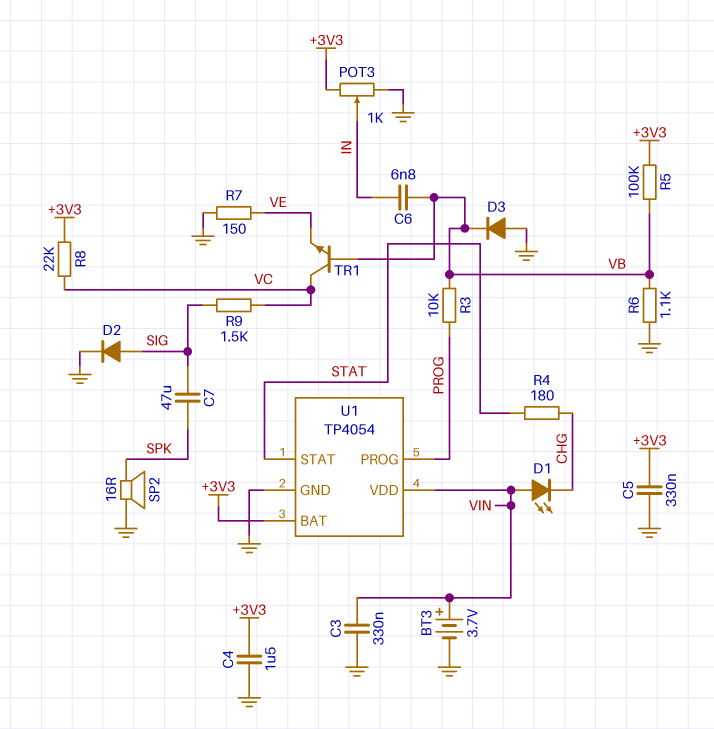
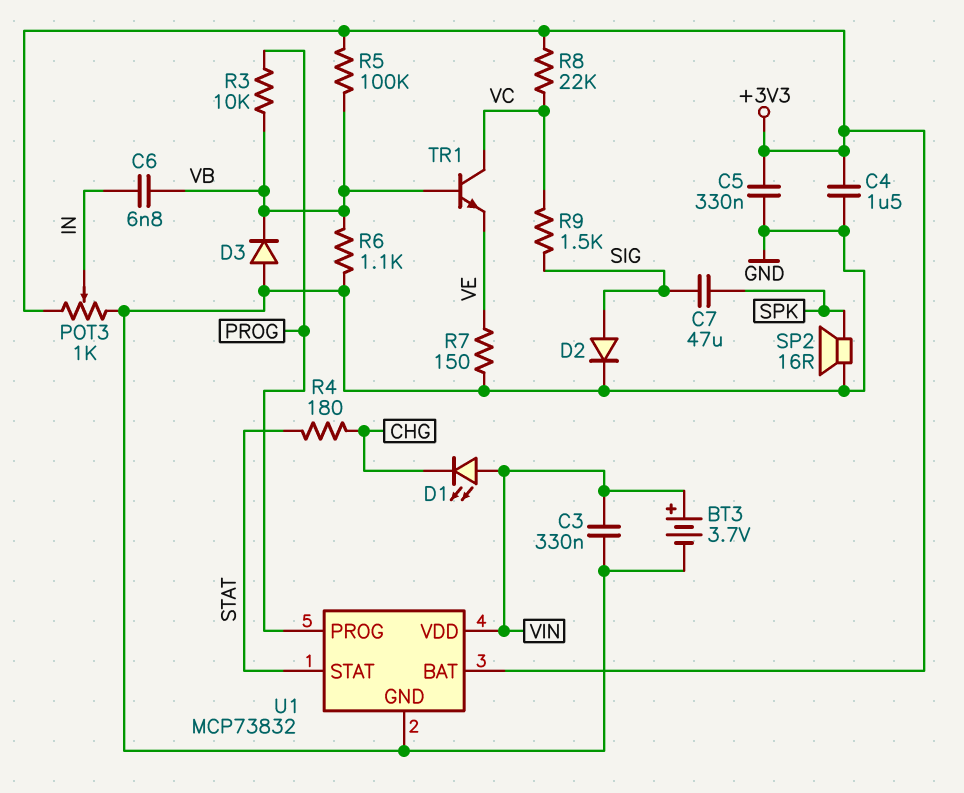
U1: TP4054 -> MCP73832

